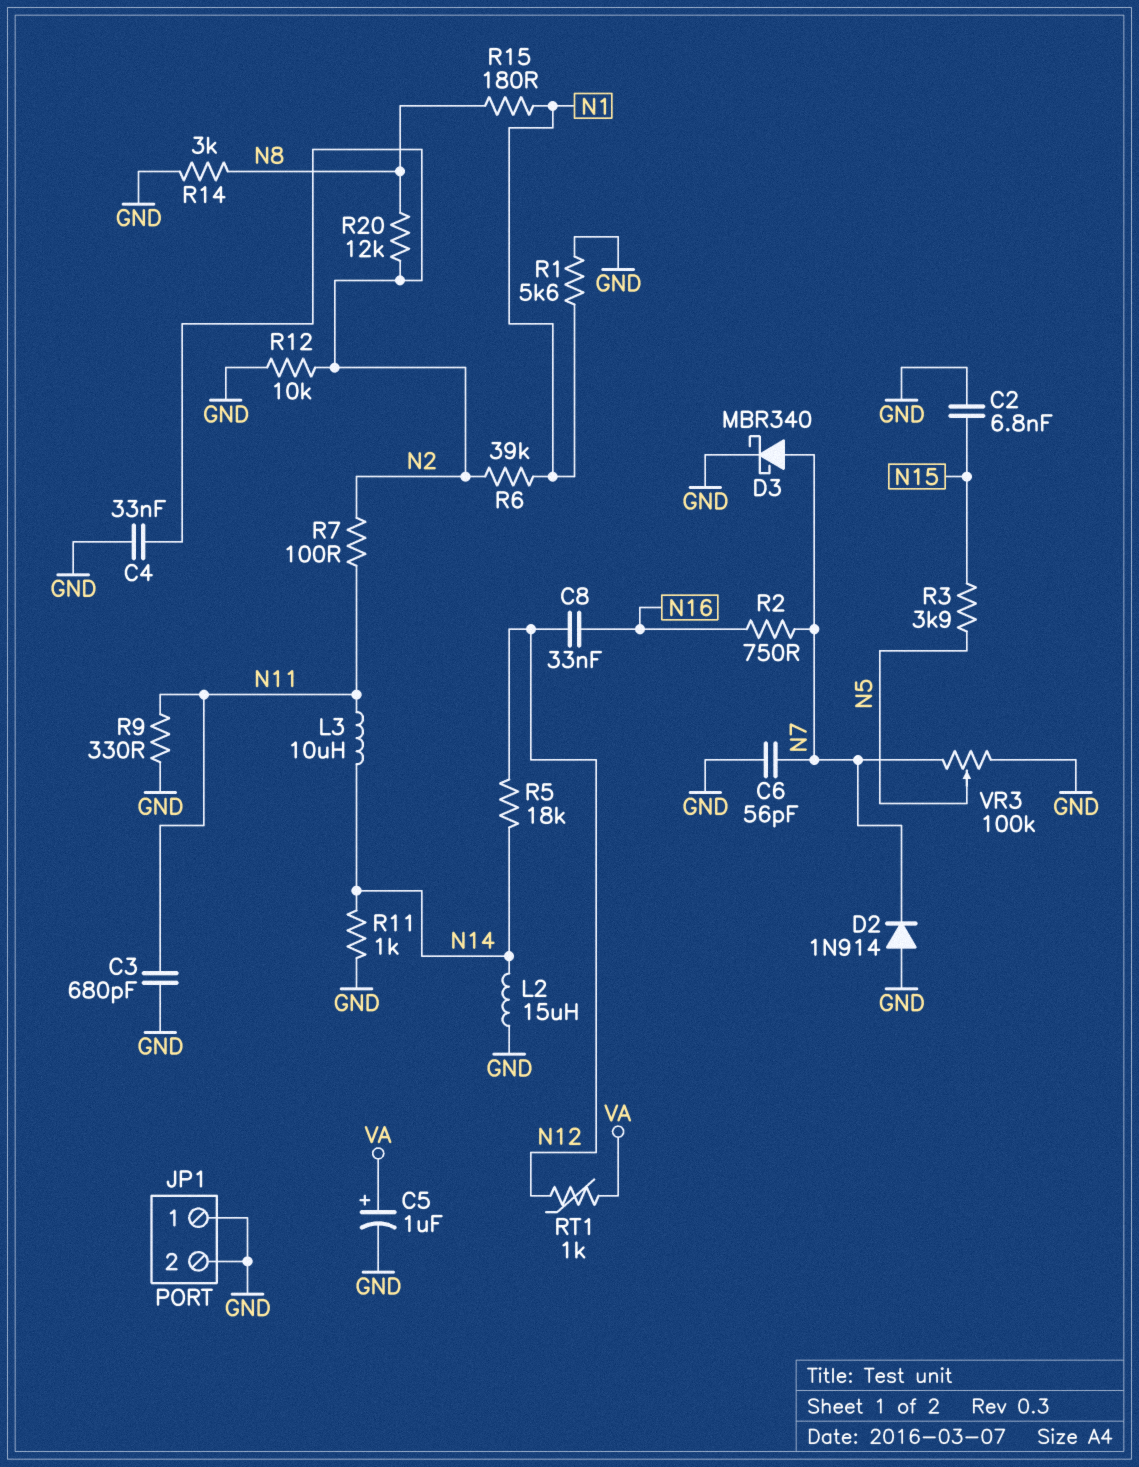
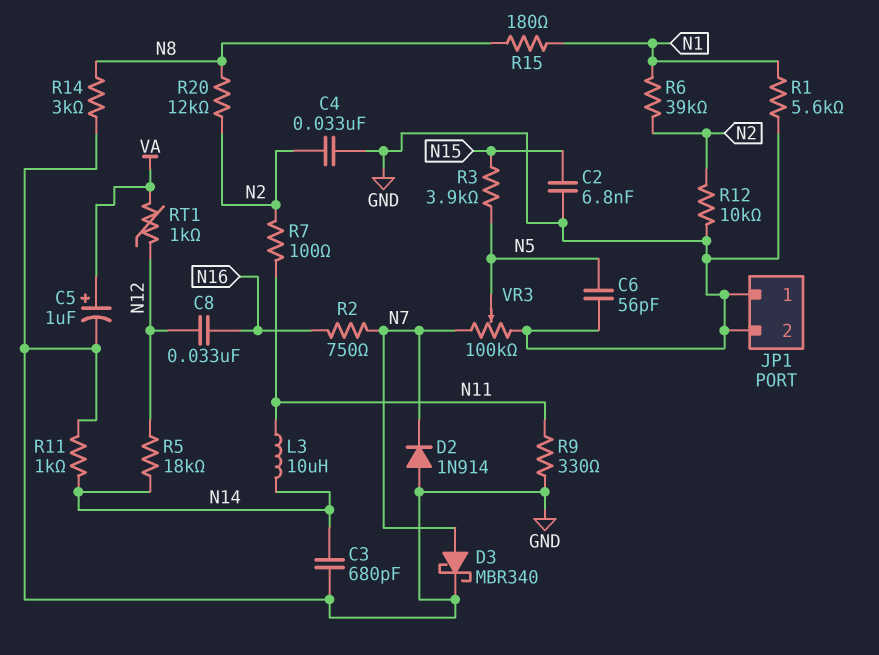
C3: 680pF (GND, N11) -> 680pF (GND, N14)
C6: 56pF (GND, N7) -> 56pF (GND, N5)
L2: 15uH (GND, N14) -> none

